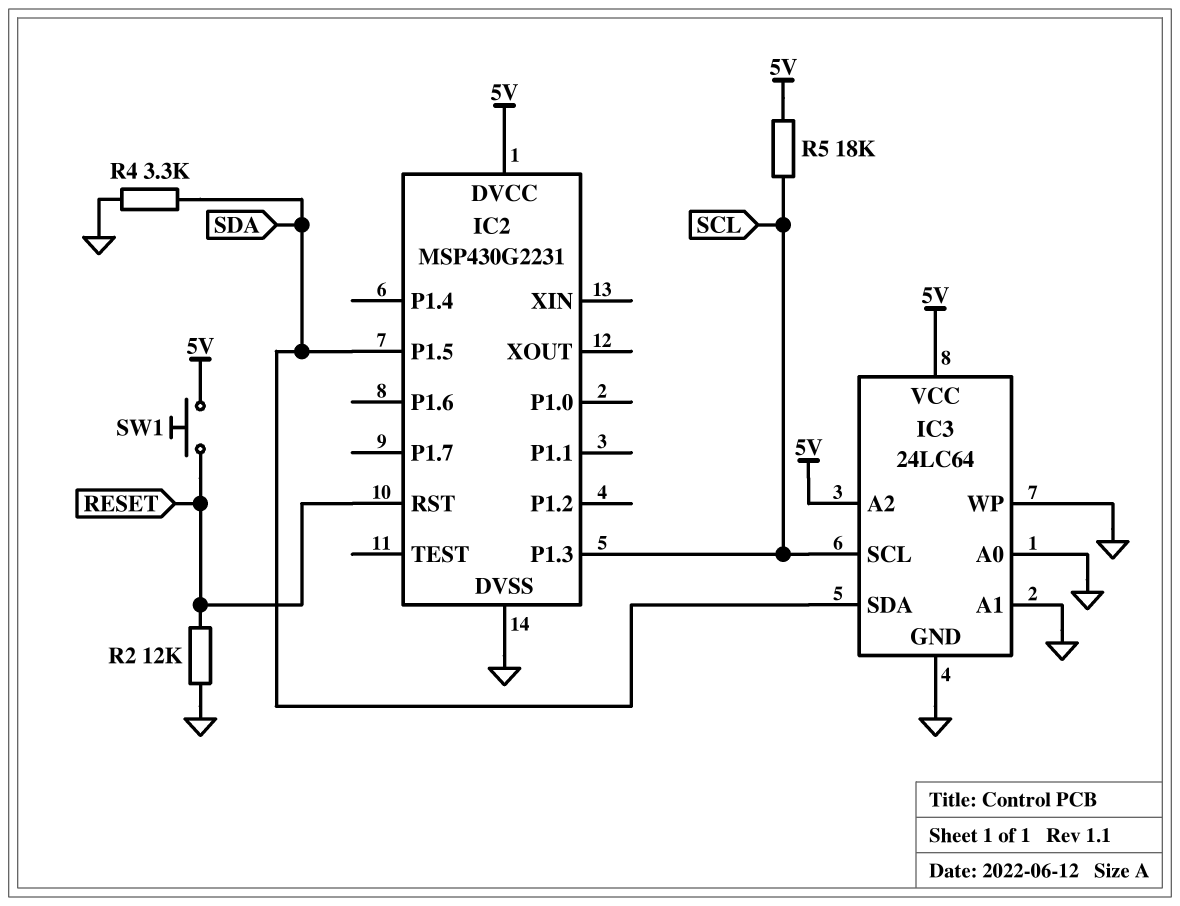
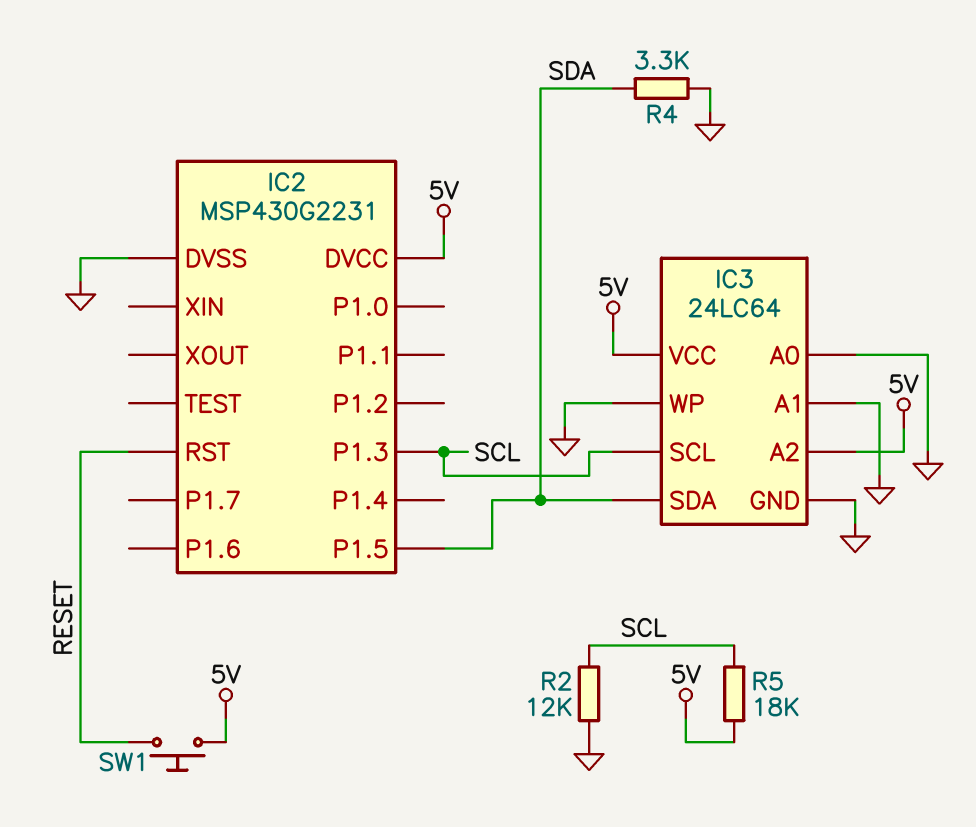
R2: 12k (GND, RESET) -> 12k (GND, SCL)

